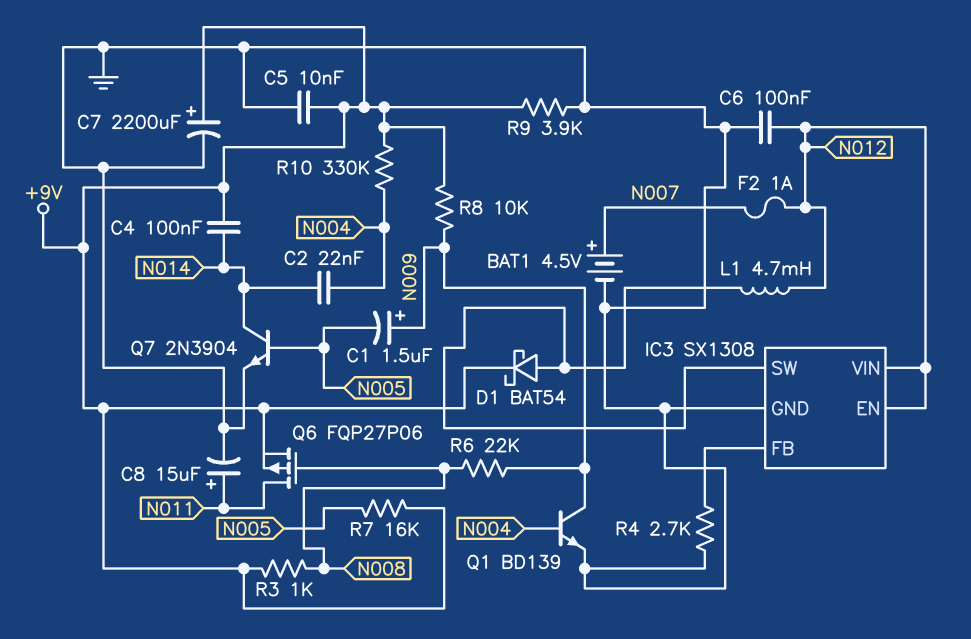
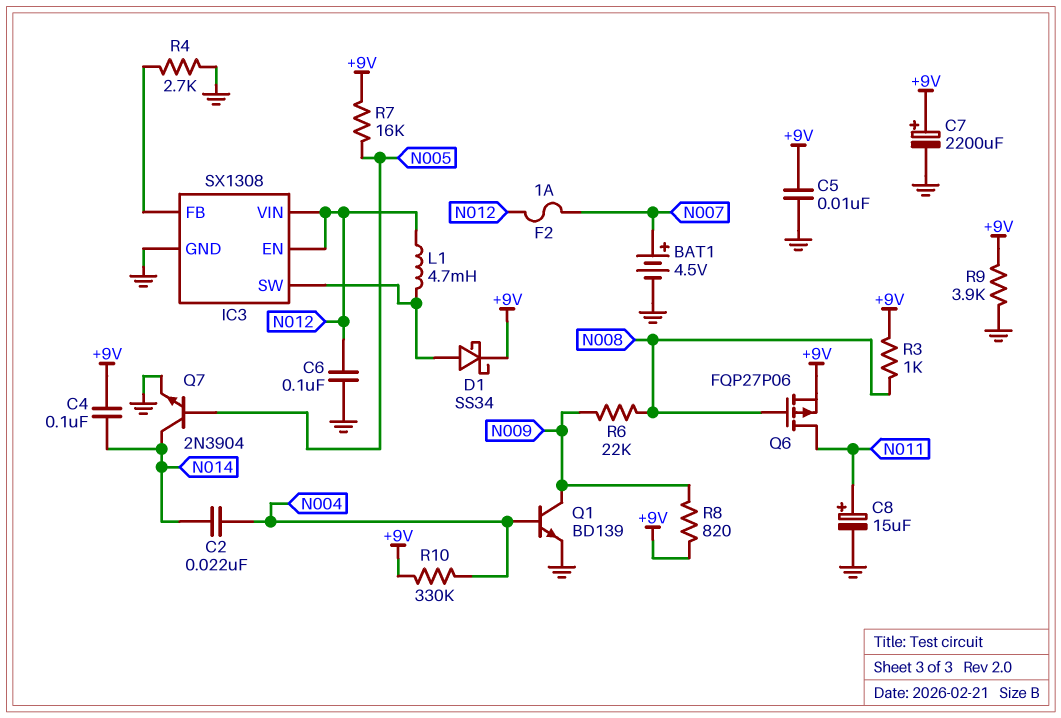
C1: 1.5uF (plus N009, minus N005) -> none
D1: schottky BAT54 (A IC3/SW, K +9V) -> schottky SS34 (A IC3/SW, K +9V)
R8: 10k (+9V, N009) -> 820 (+9V, N009)

